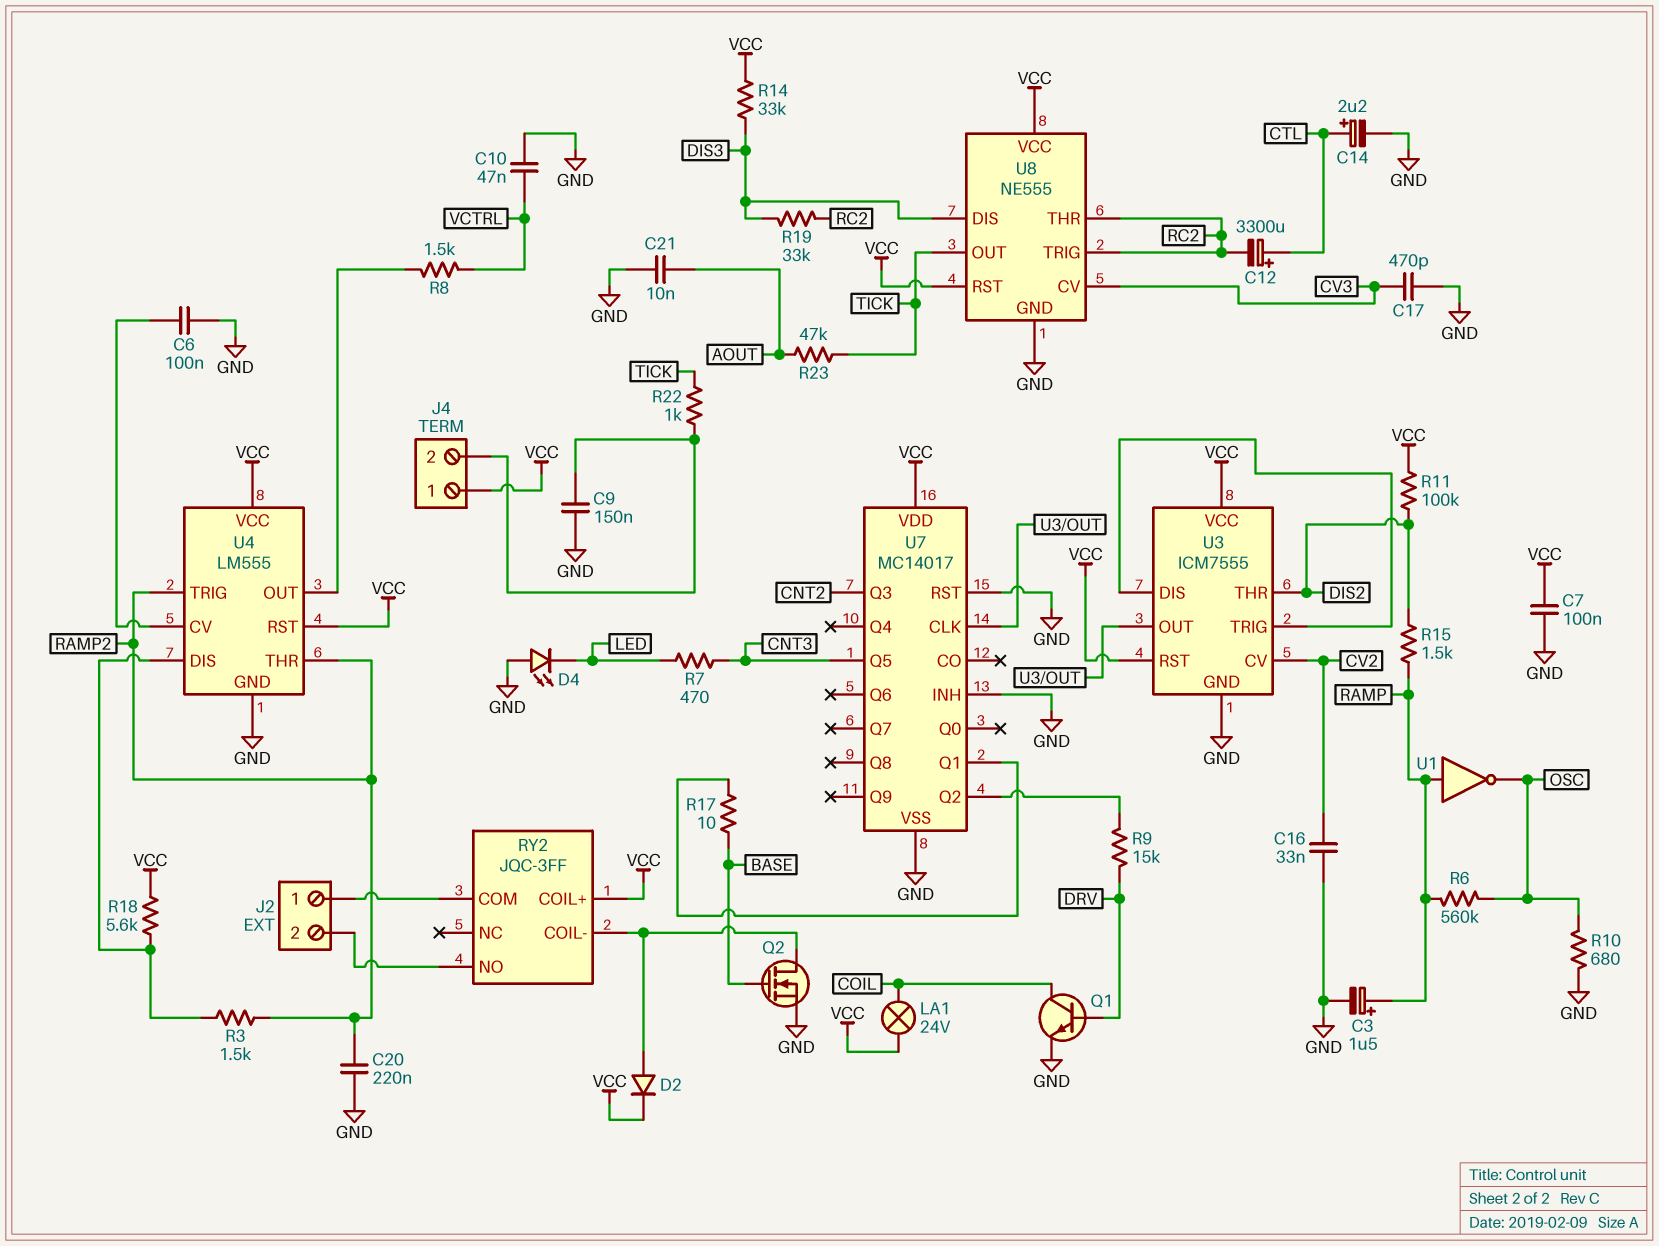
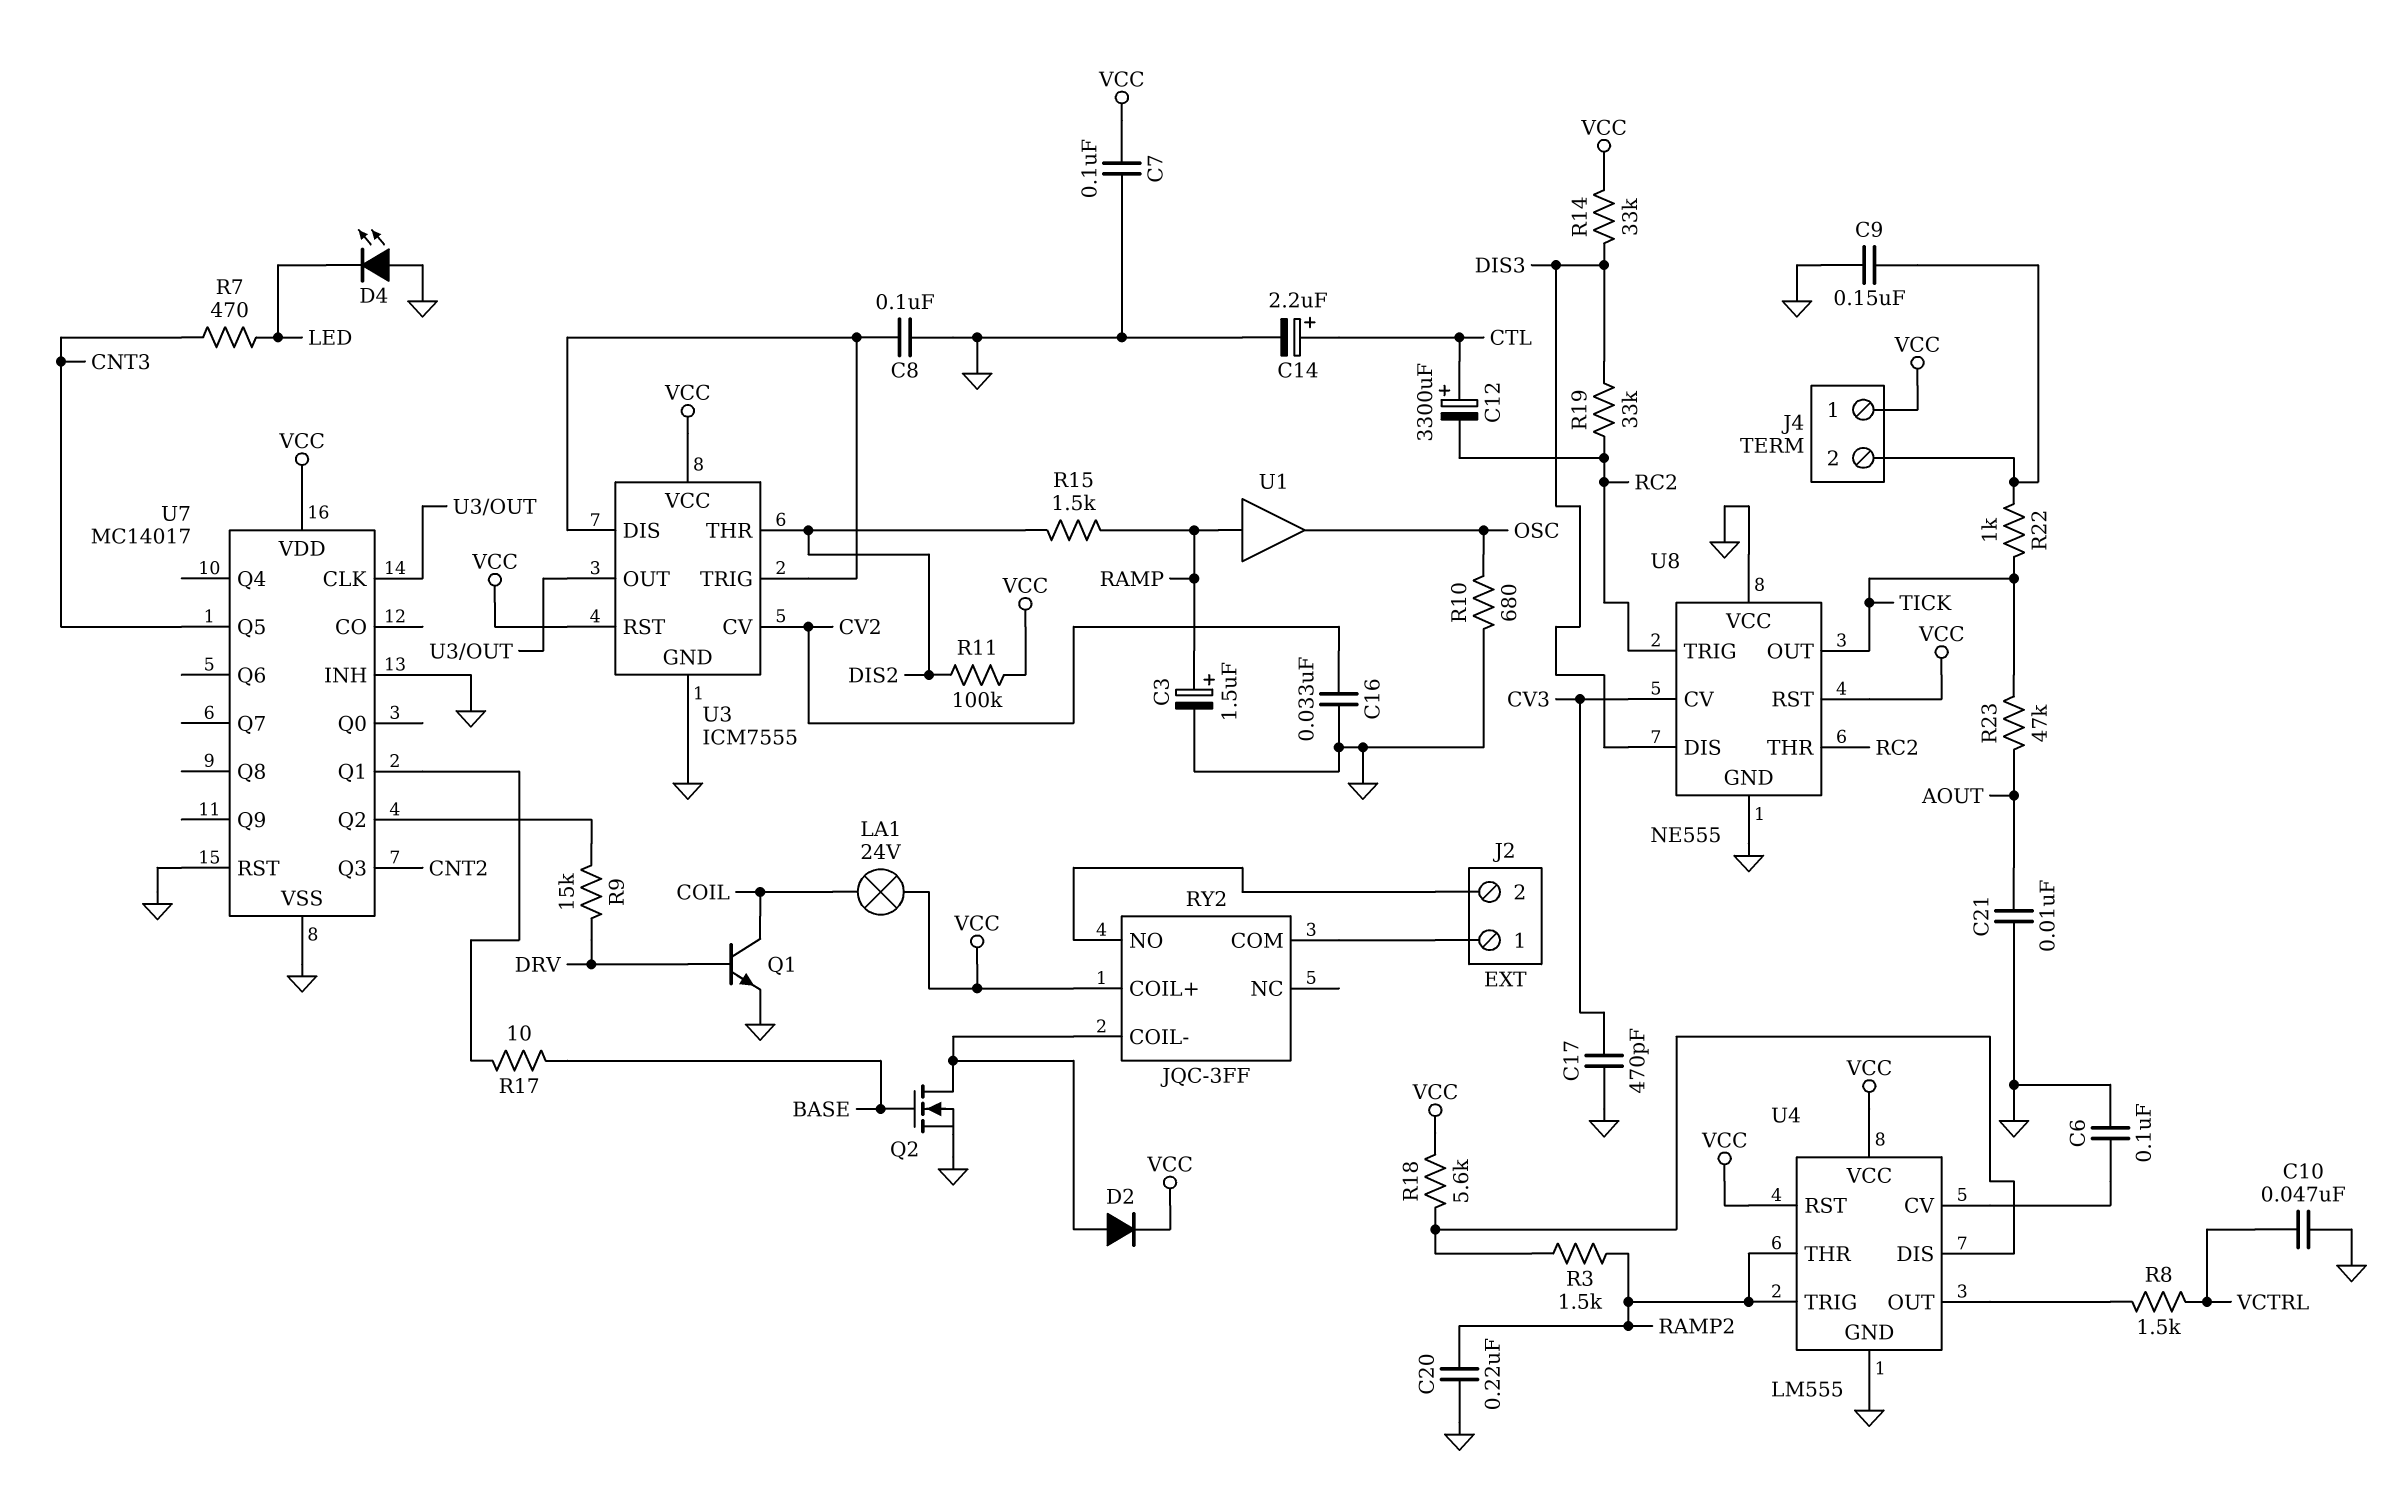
C8: none -> 100nF (GND, U3/DIS)
R6: 560k (OSC, RAMP) -> none
U1: NOT (in RAMP, out OSC) -> buffer (in RAMP, out OSC)
U8 pin VCC: VCC -> GND

